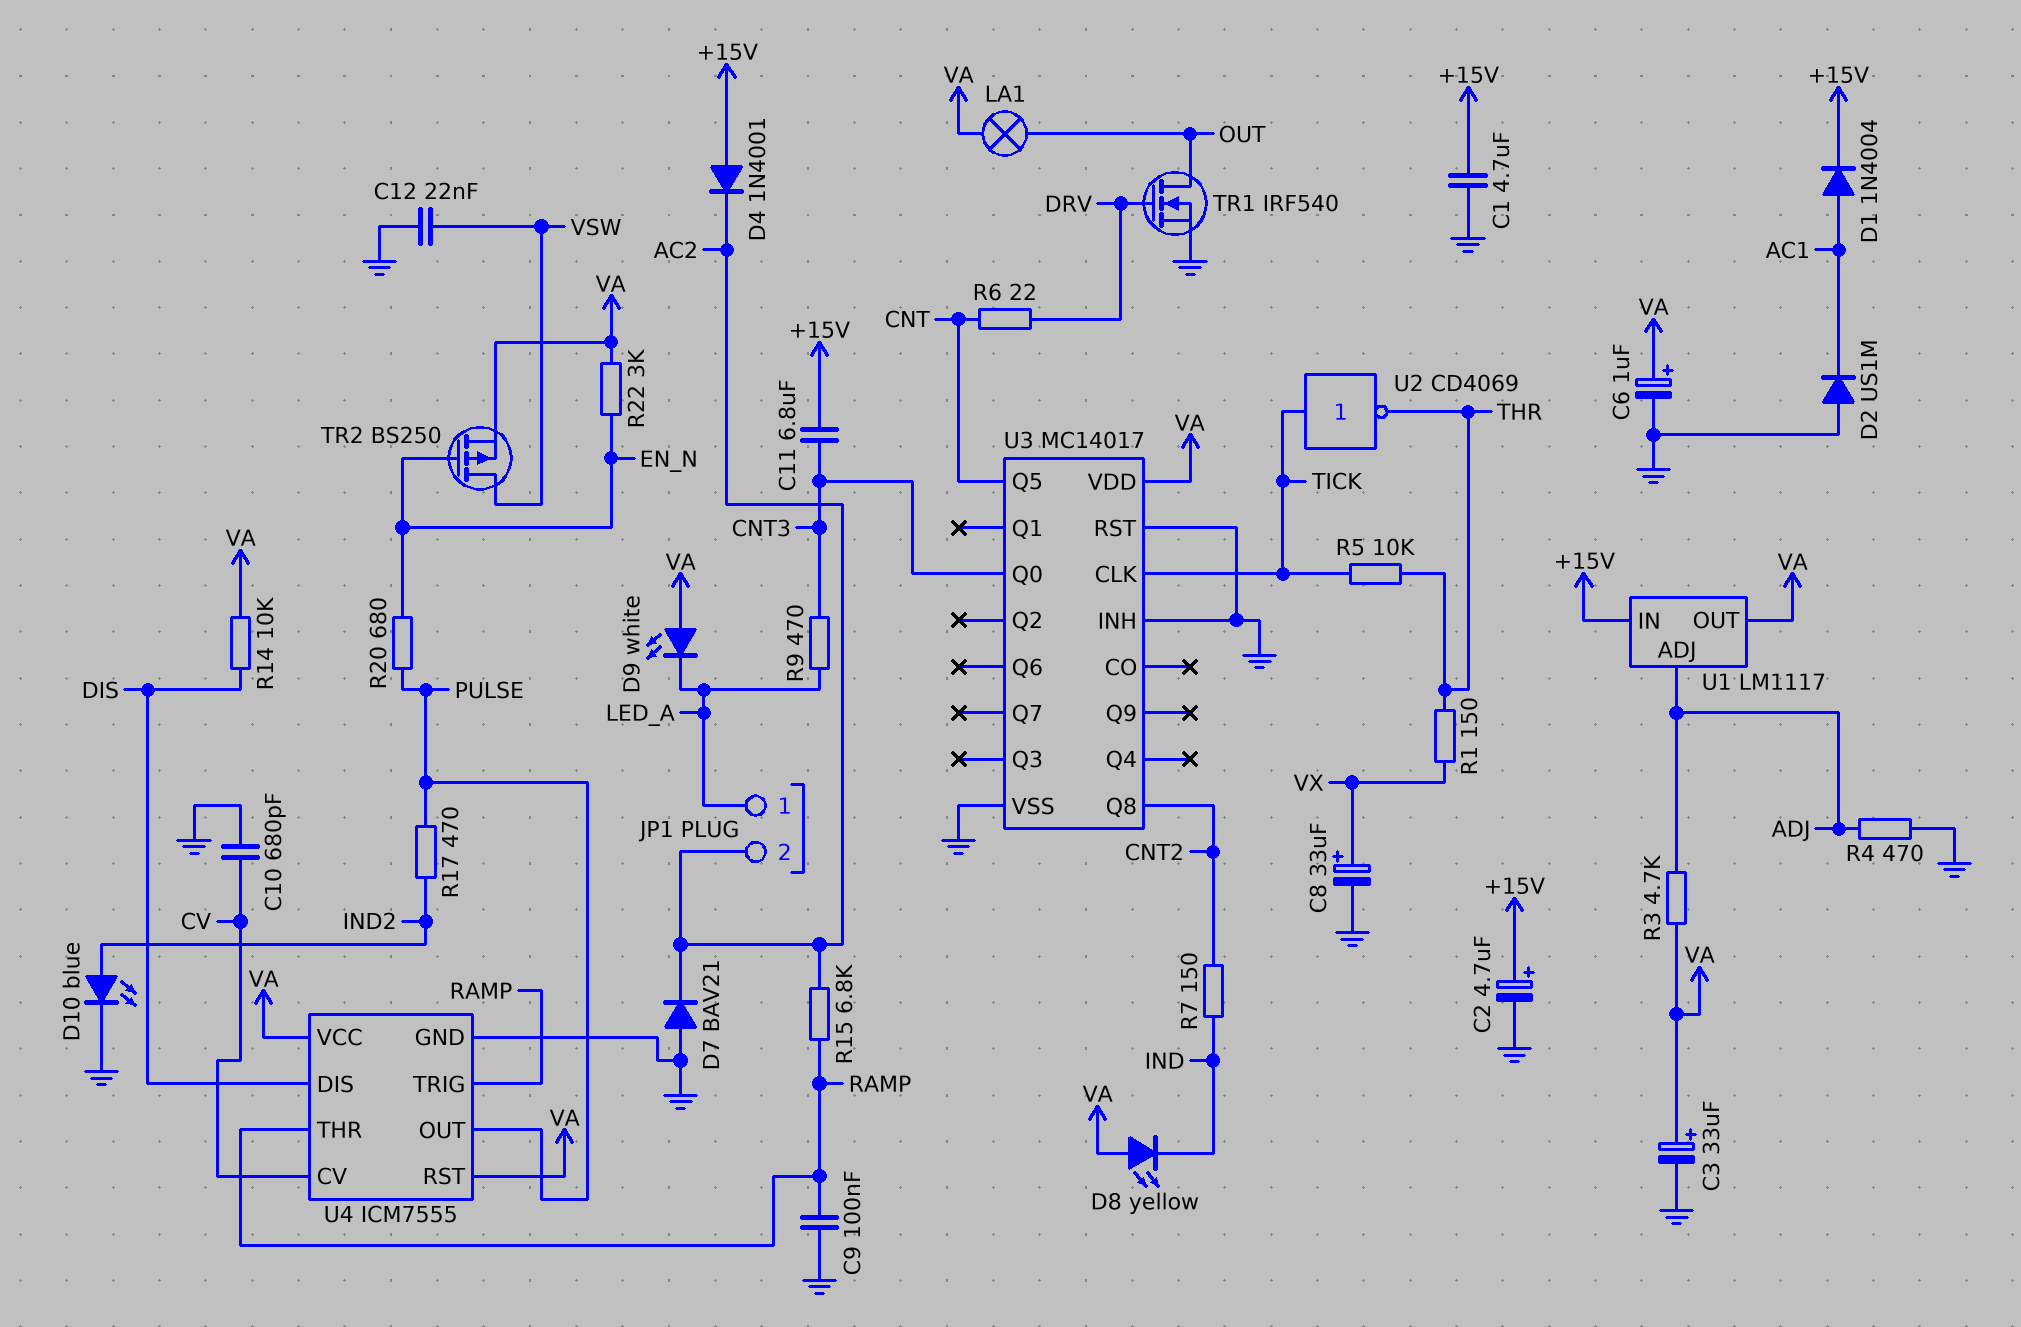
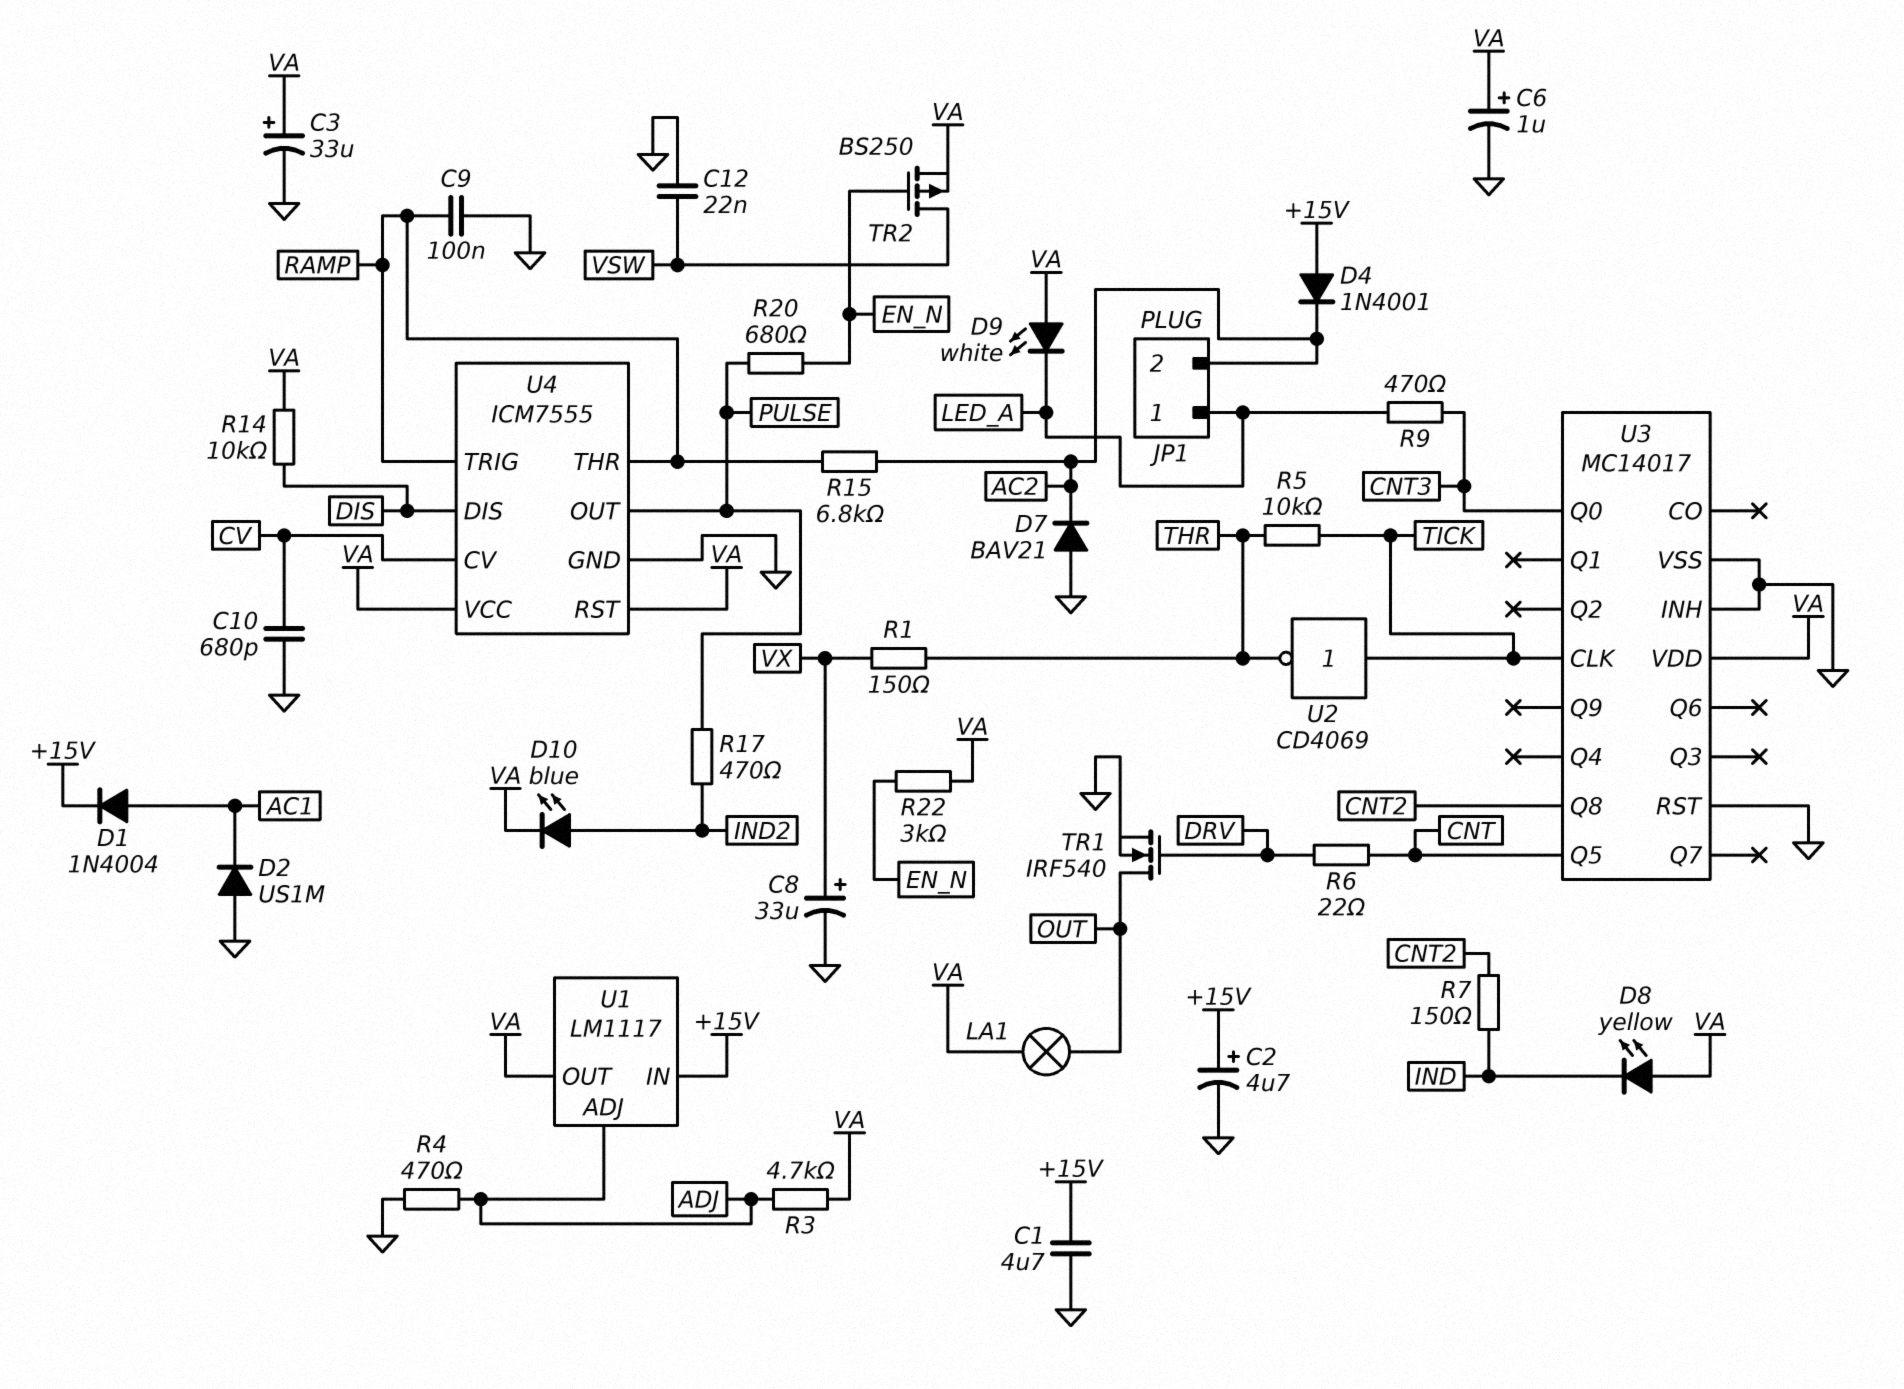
C11: 6.8uF (+15V, CNT3) -> none
D10: LED blue (A IND2, K GND) -> LED blue (A IND2, K VA)

